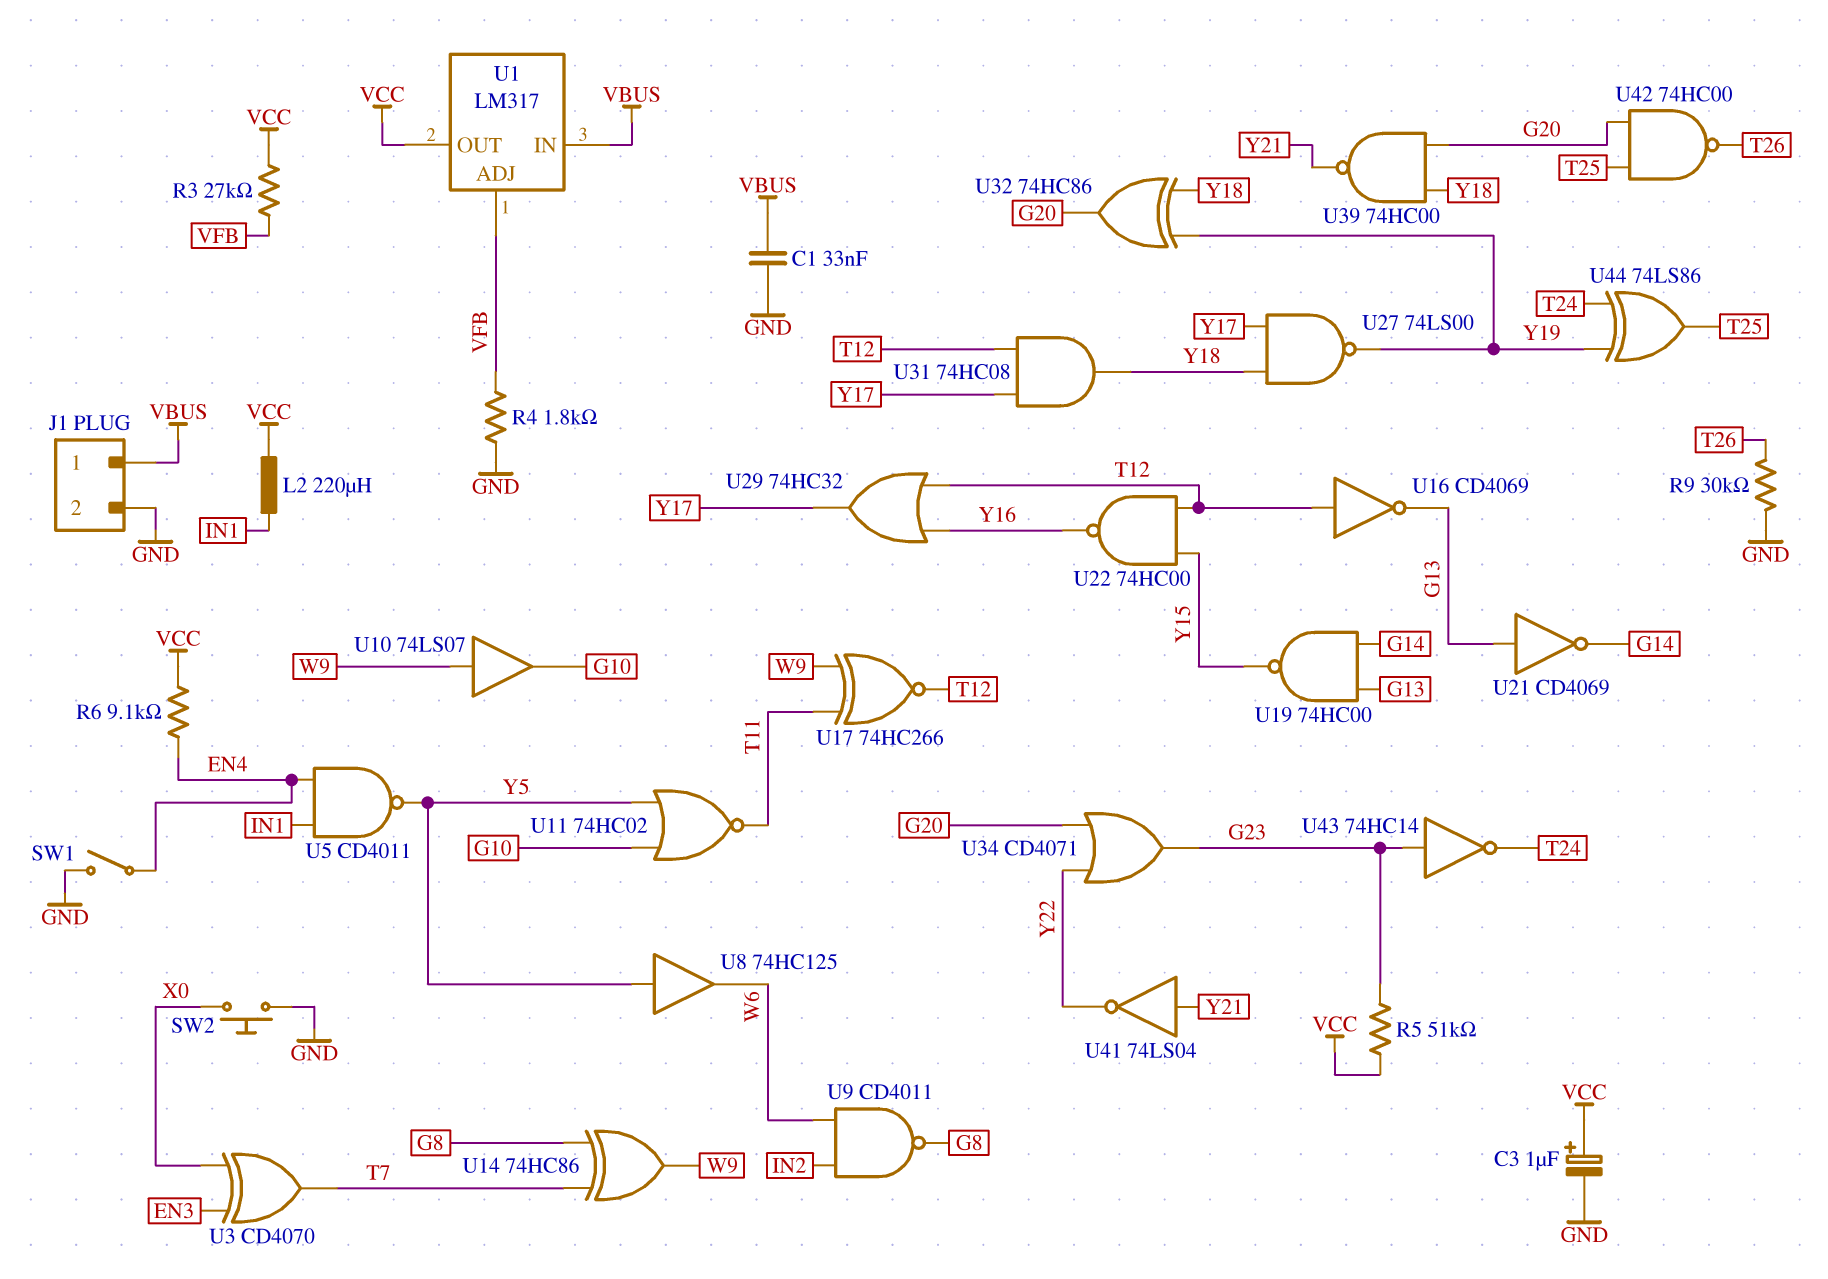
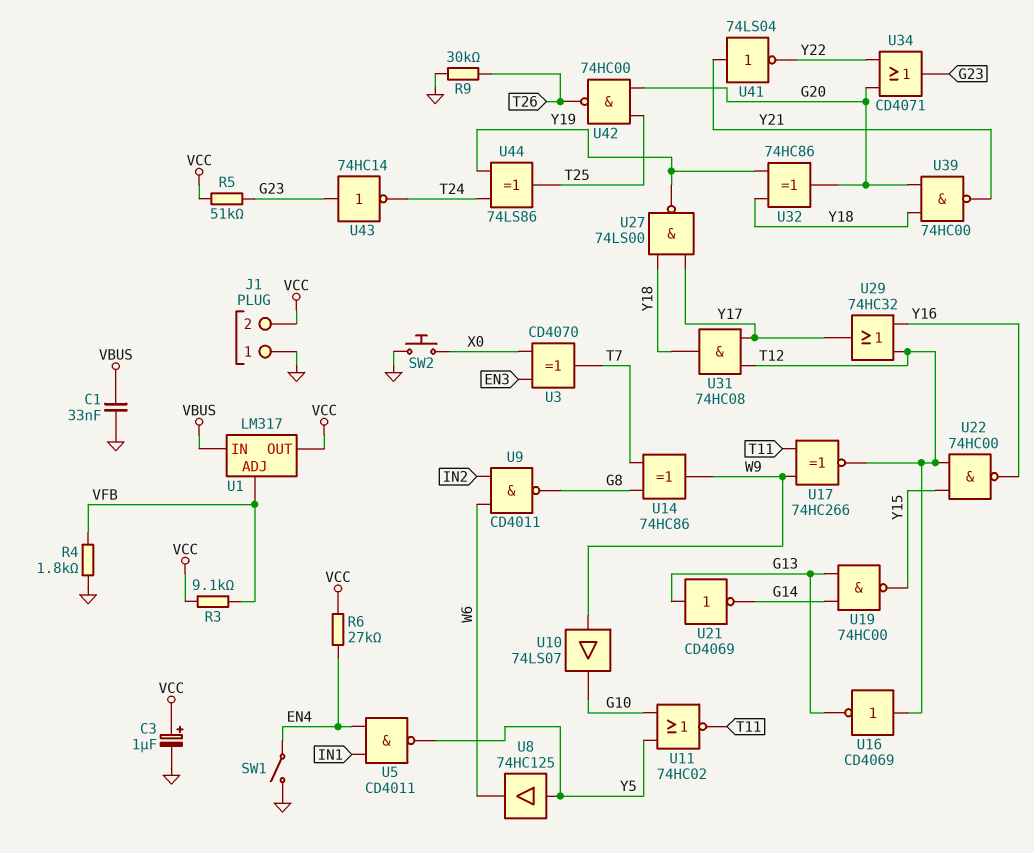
J1 pin 1: VBUS -> GND
J1 pin 2: GND -> VCC
L2: 220uH (IN1, VCC) -> none
R3: 27k (VCC, VFB) -> 9.1k (VCC, VFB)
R6: 9.1k (EN4, VCC) -> 27k (EN4, VCC)

